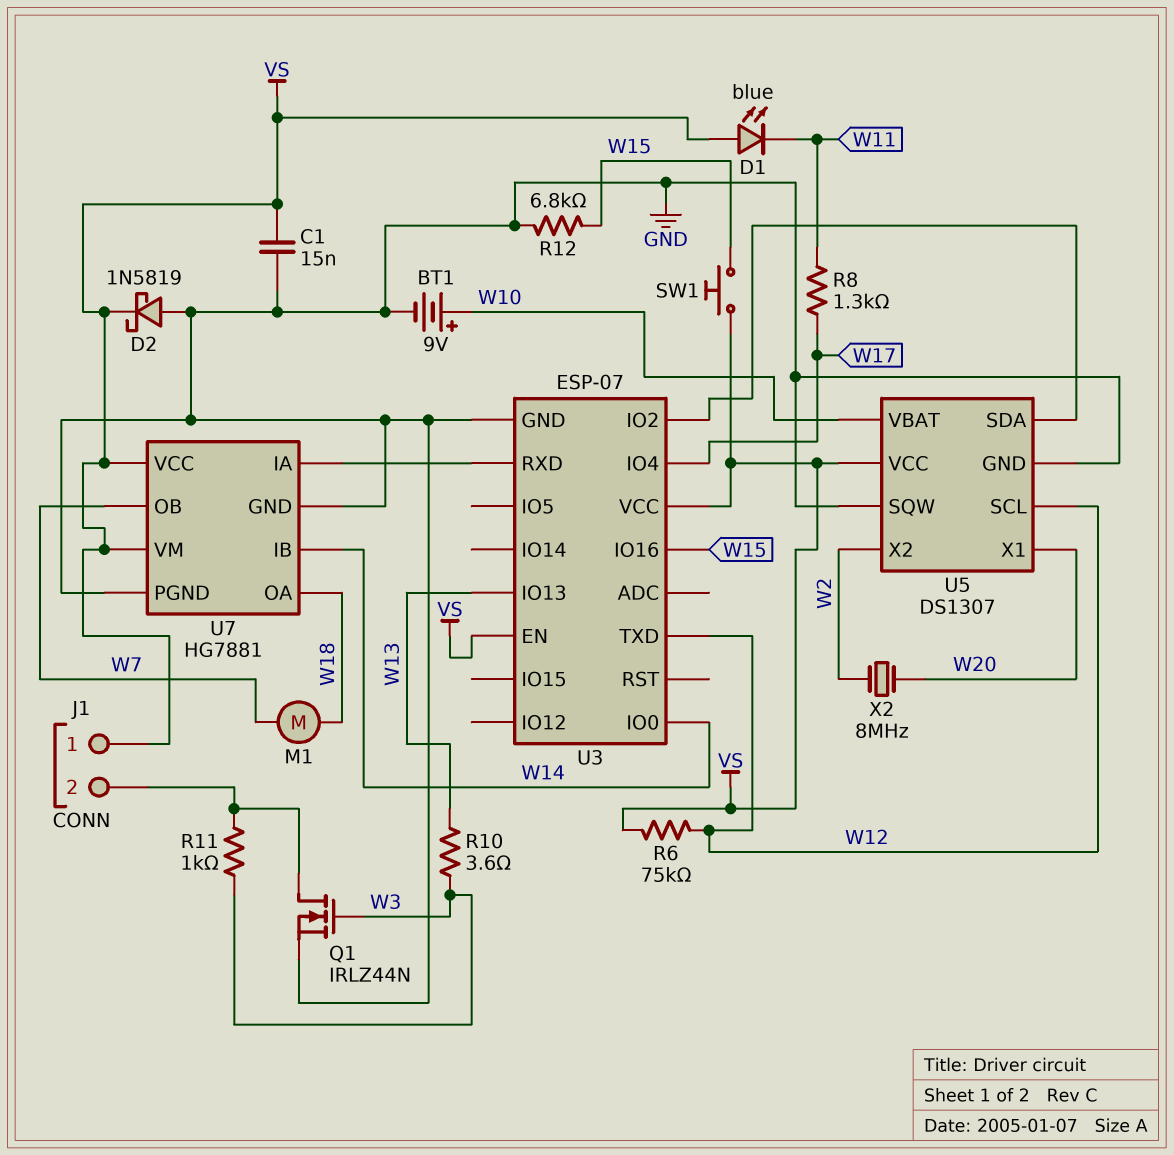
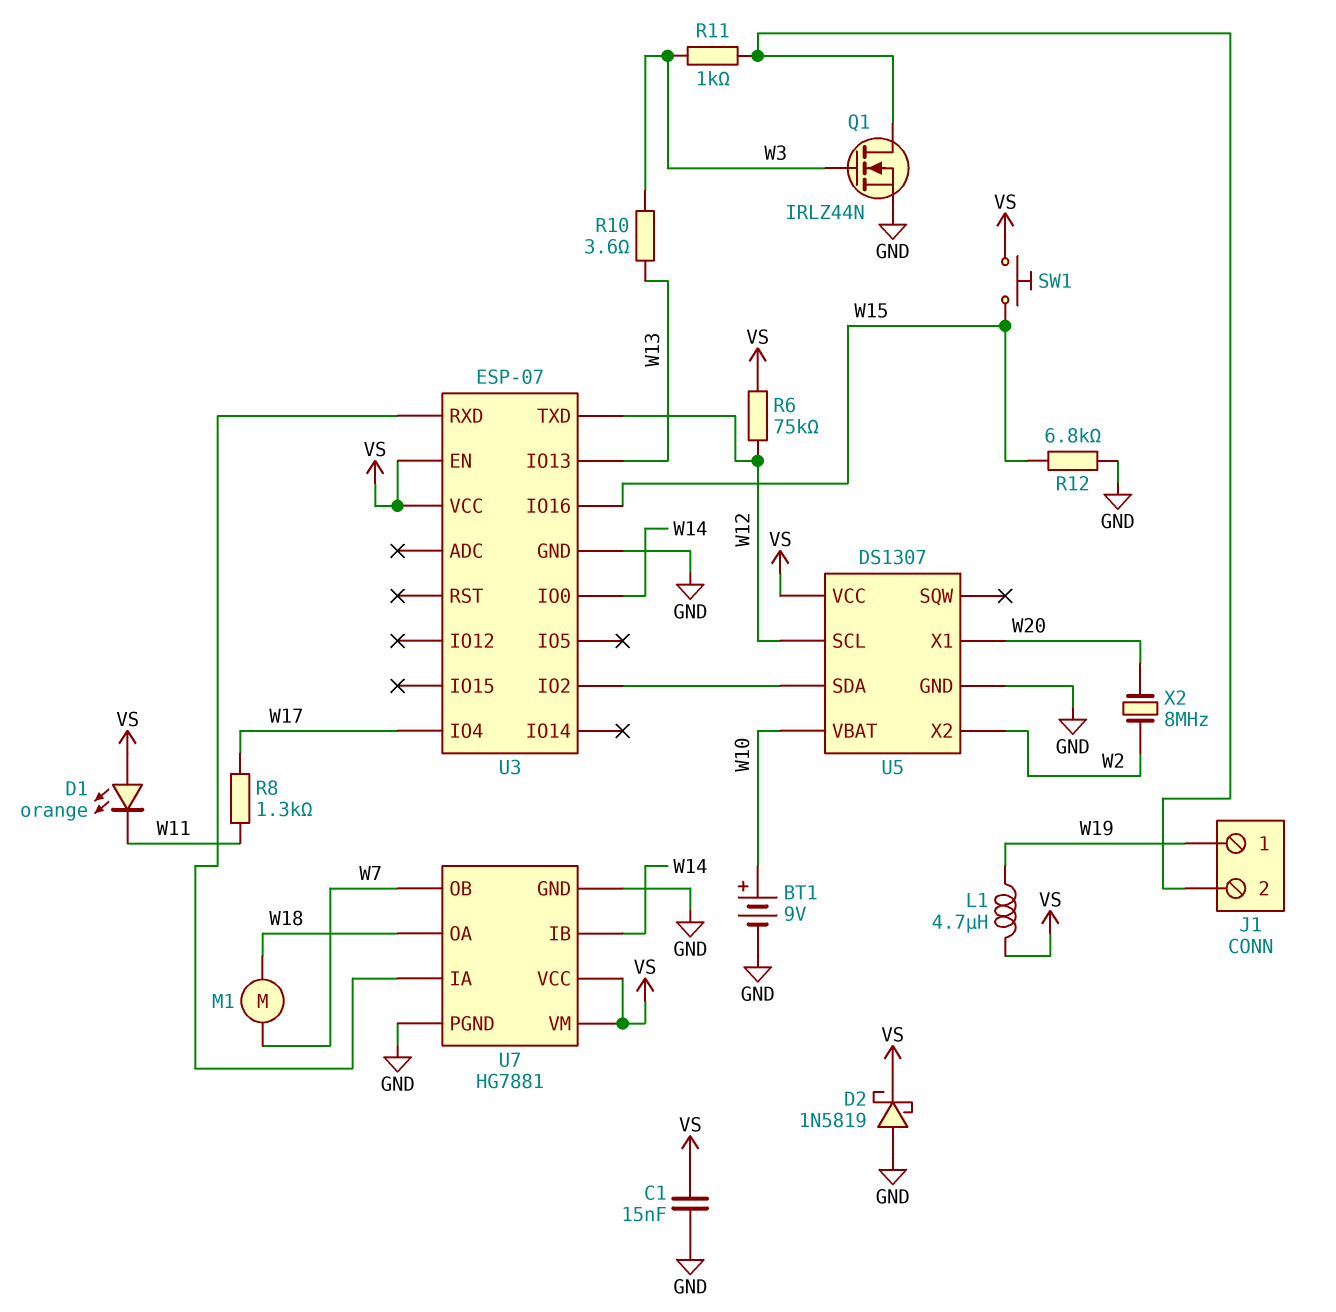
D1: LED blue (A VS, K W11) -> LED orange (A VS, K W11)
J1 pin 1: VS -> W19
L1: none -> 4.7uH (VS, W19)
U5 pin SQW: GND -> none

